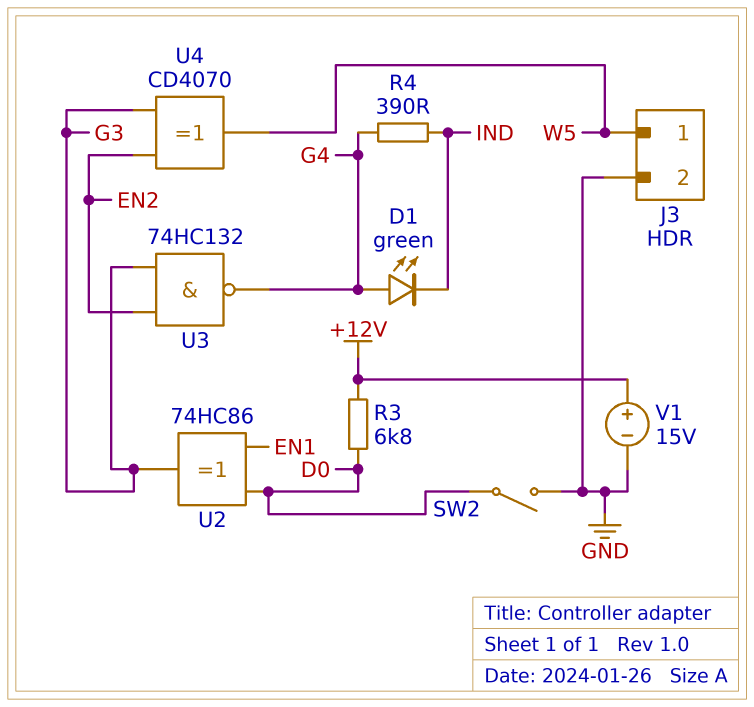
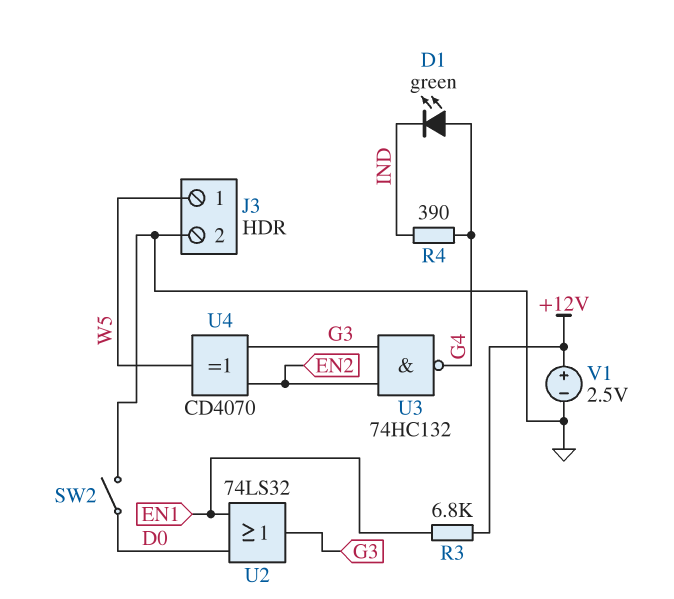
R3: 6.8k (+12V, D0) -> 6.8k (+12V, EN1)
U2: XOR 74HC86 (in D0, in EN1, out G3) -> OR 74LS32 (in D0, in EN1, out G3)
V1: 15V (plus +12V, minus GND) -> 2.5V (plus +12V, minus GND)

